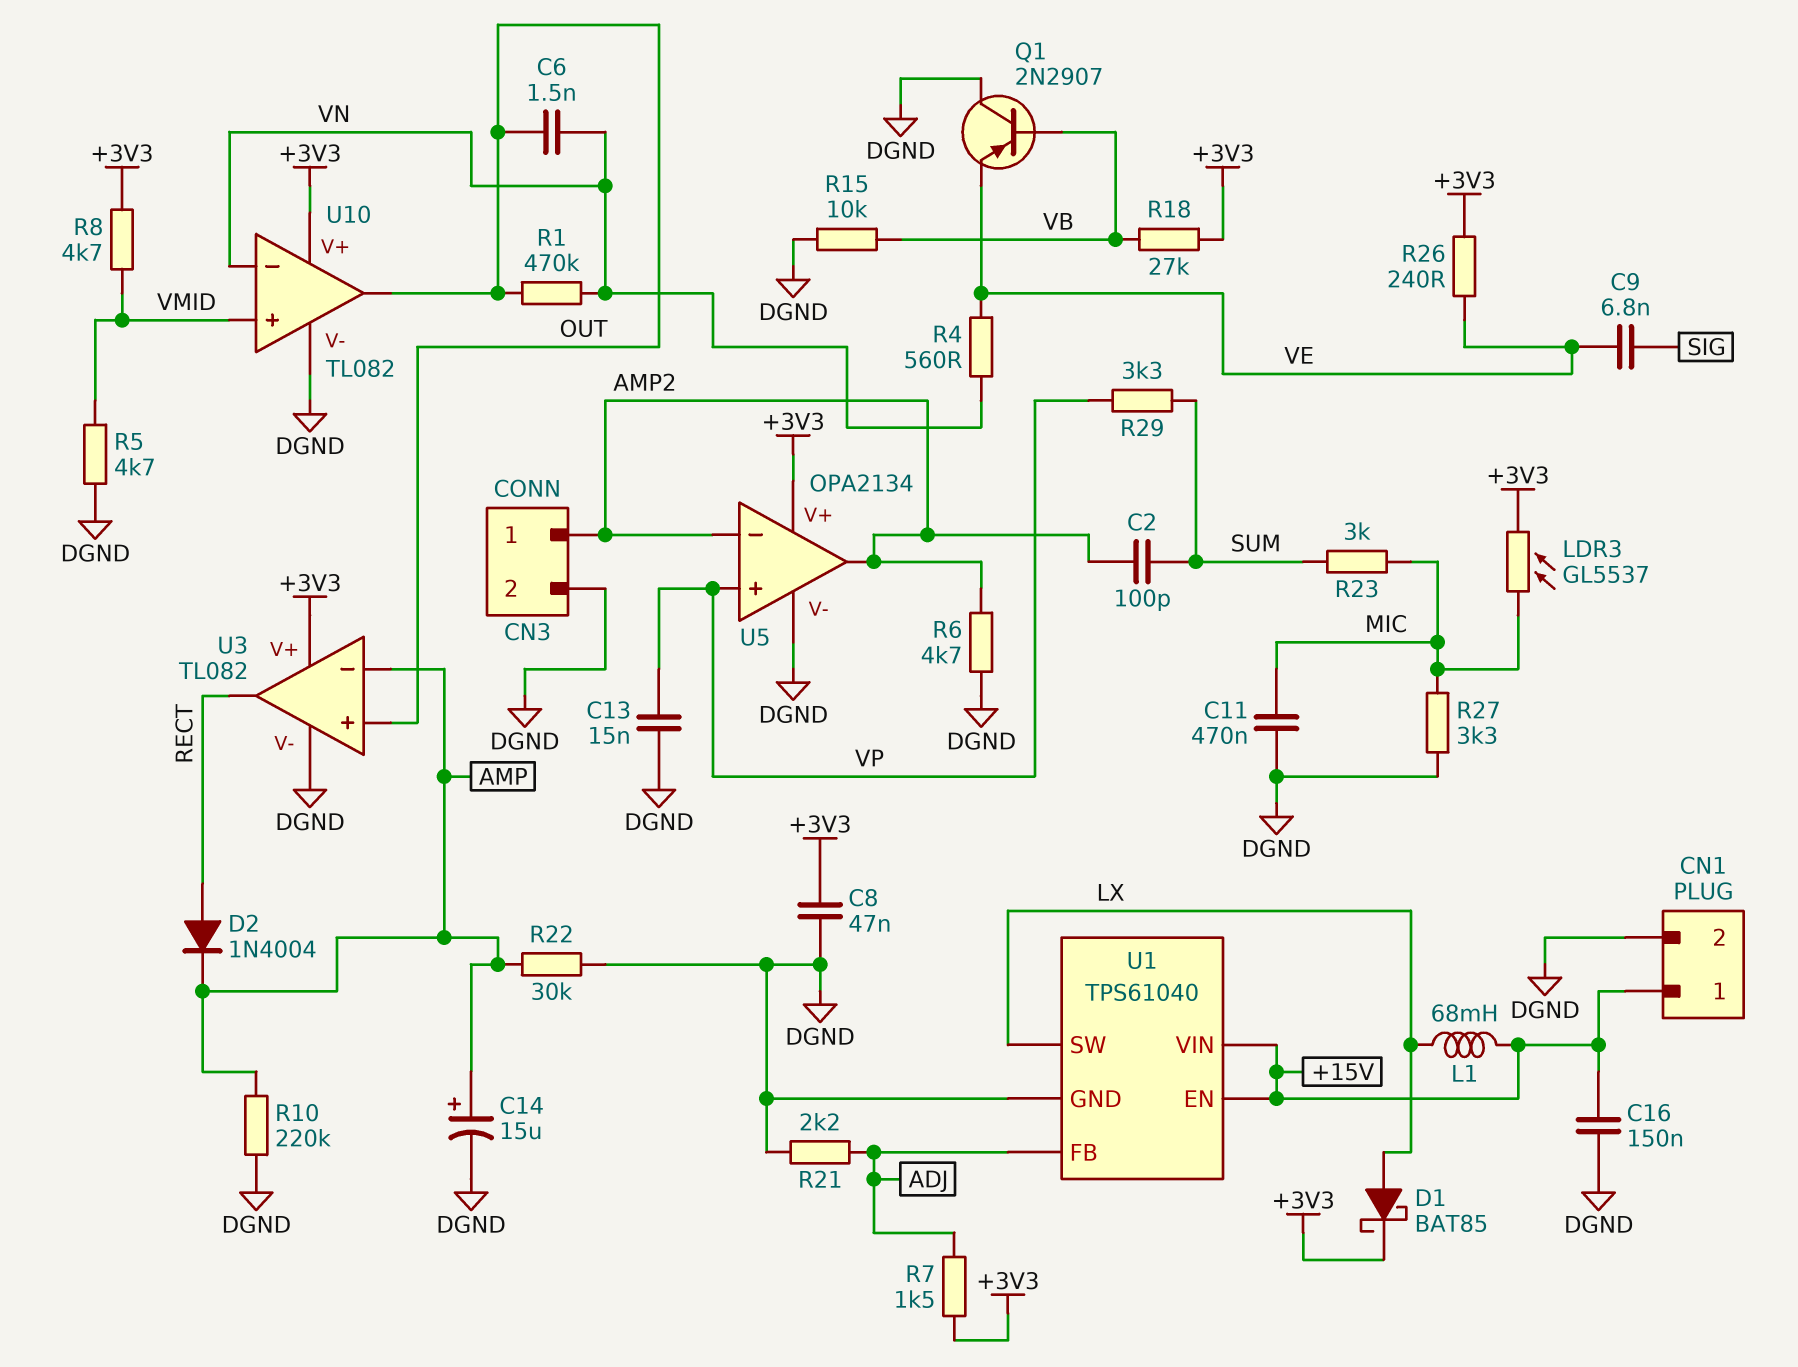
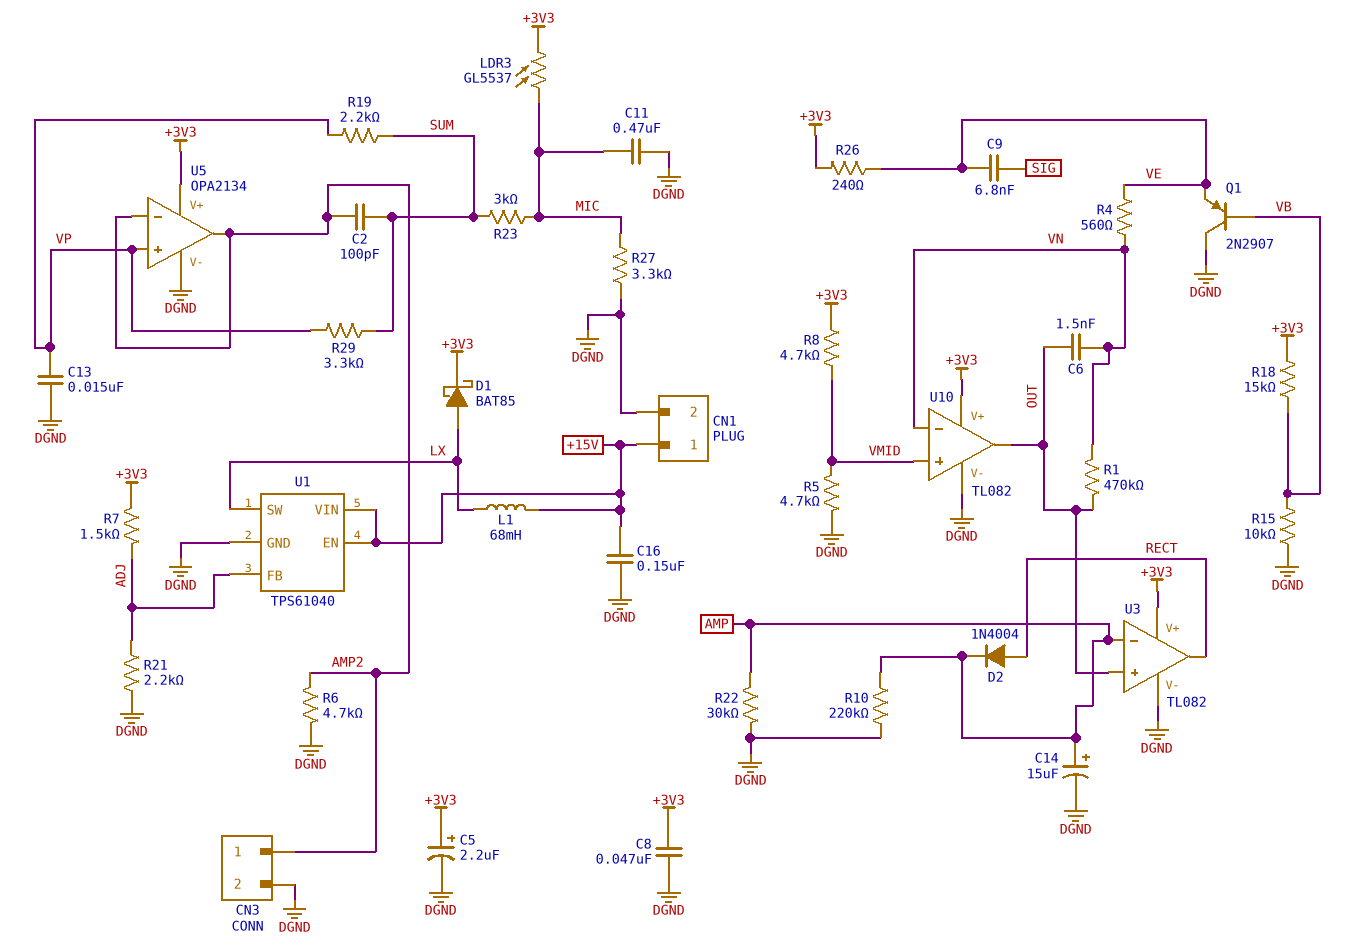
C5: none -> 2.2uF (plus +3V3, minus DGND)
R18: 27k (+3V3, VB) -> 15k (+3V3, VB)
R19: none -> 2.2k (SUM, VP)

